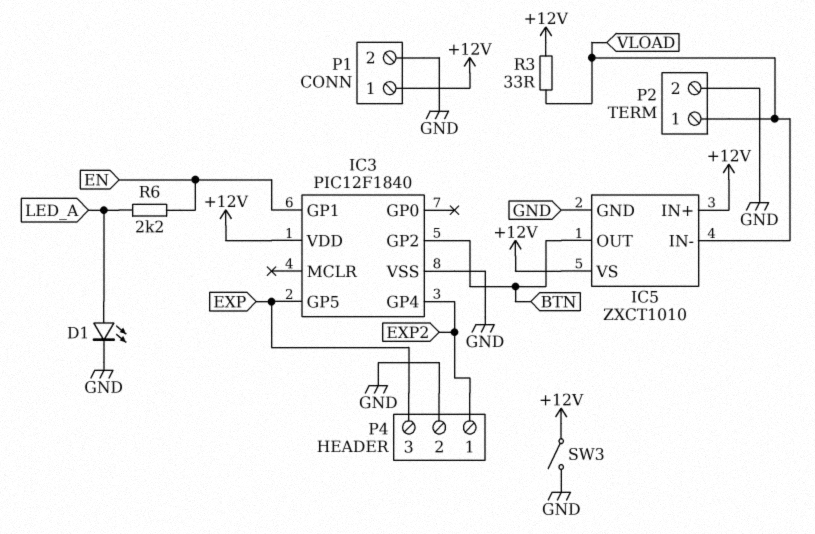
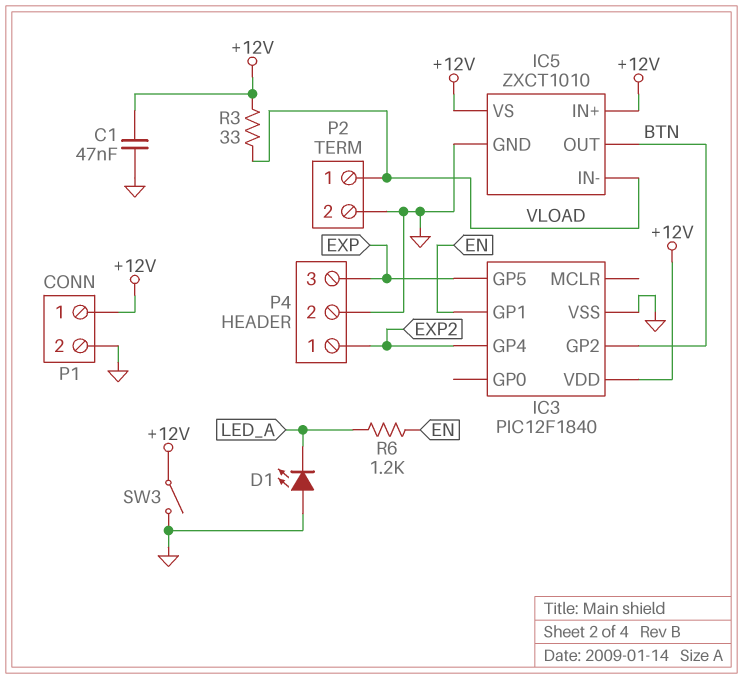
C1: none -> 47nF (+12V, GND)
D1: LED (A LED_A, K GND) -> LED (A GND, K LED_A)
R6: 2.2k (EN, LED_A) -> 1.2k (EN, LED_A)

